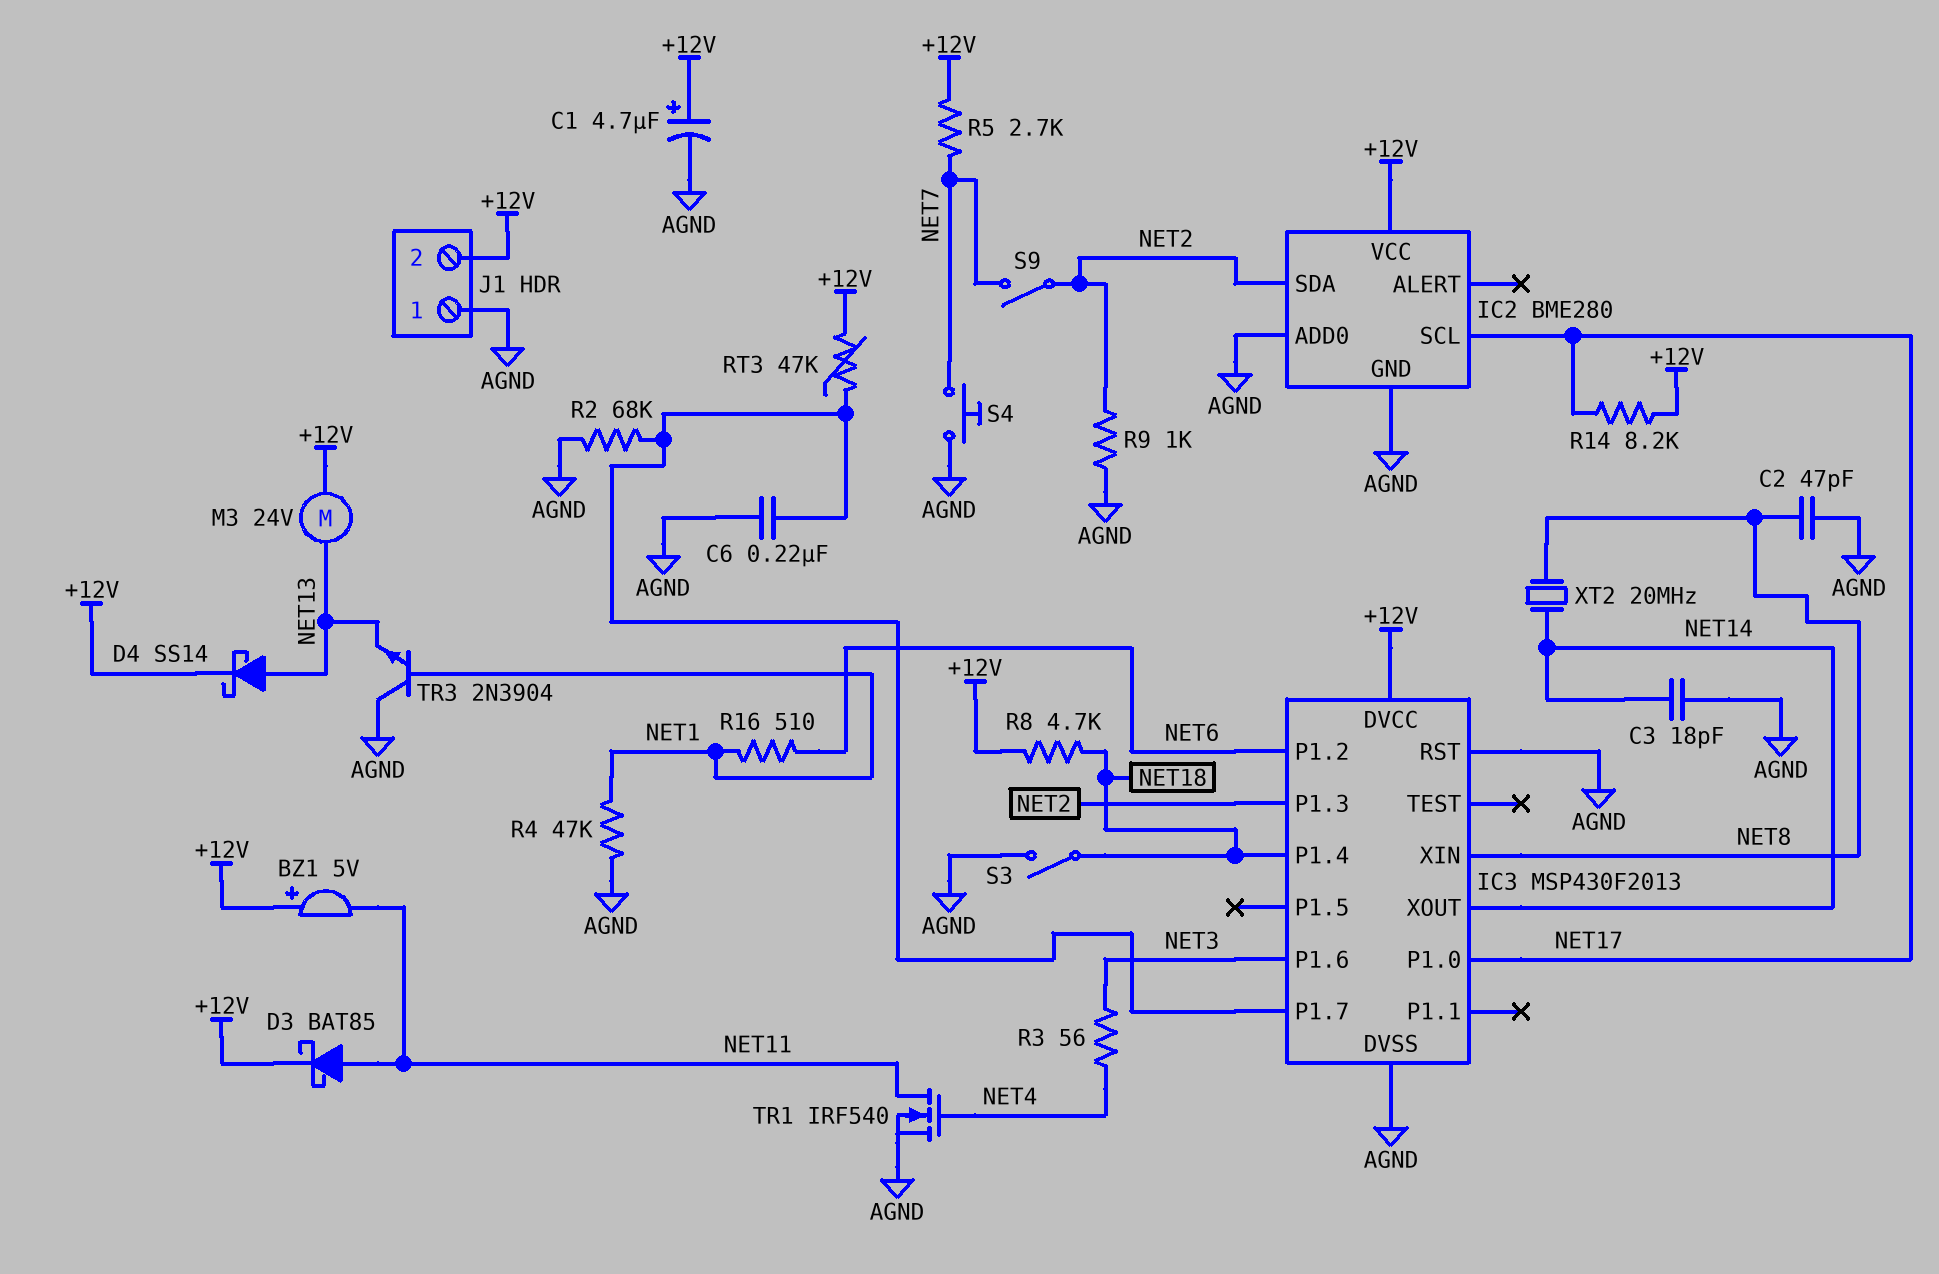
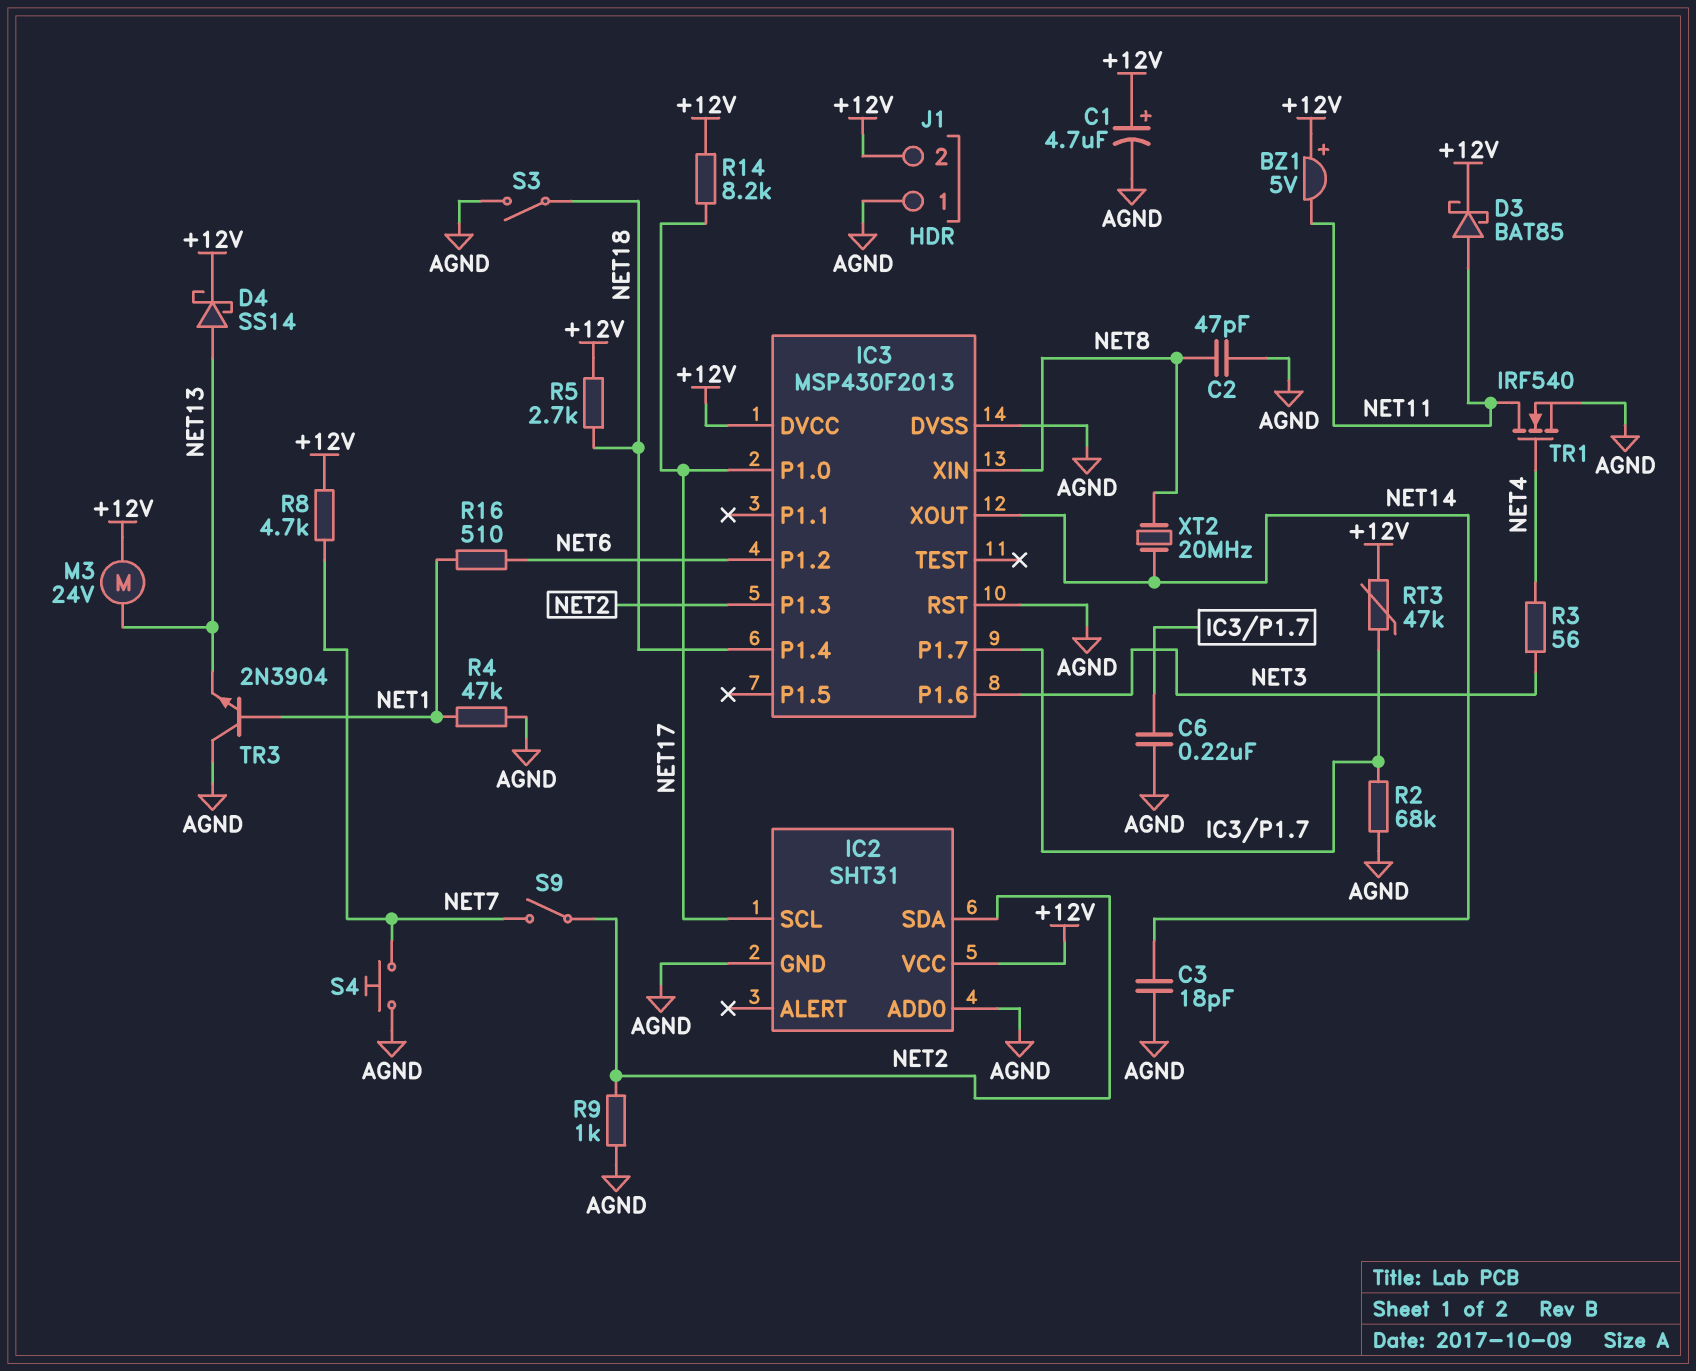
IC2: BME280 -> SHT31
R5: 2.7k (+12V, NET7) -> 2.7k (+12V, NET18)
R8: 4.7k (+12V, NET18) -> 4.7k (+12V, NET7)

